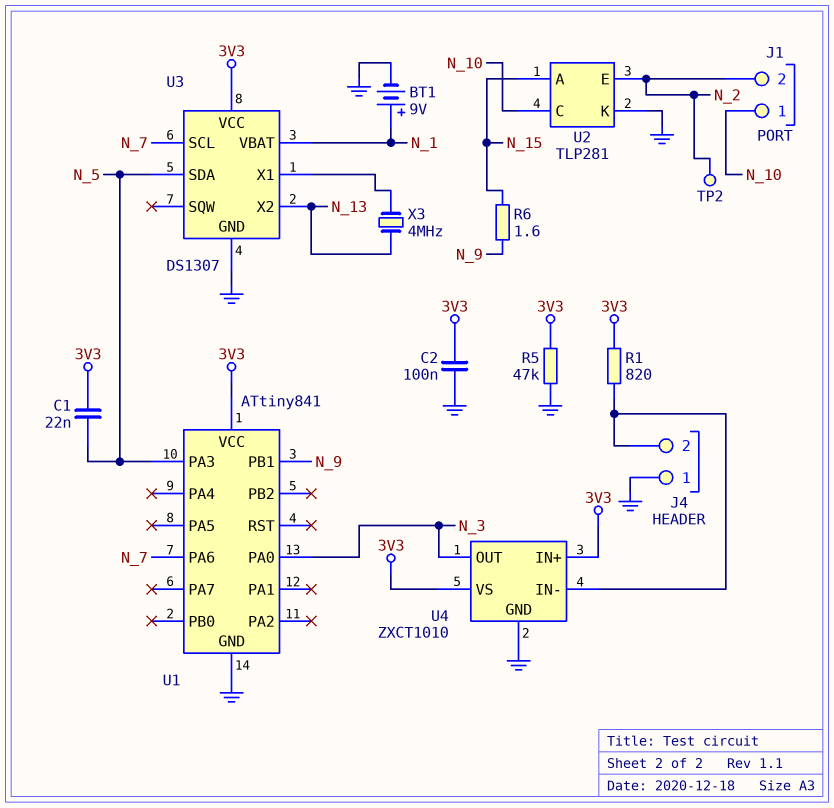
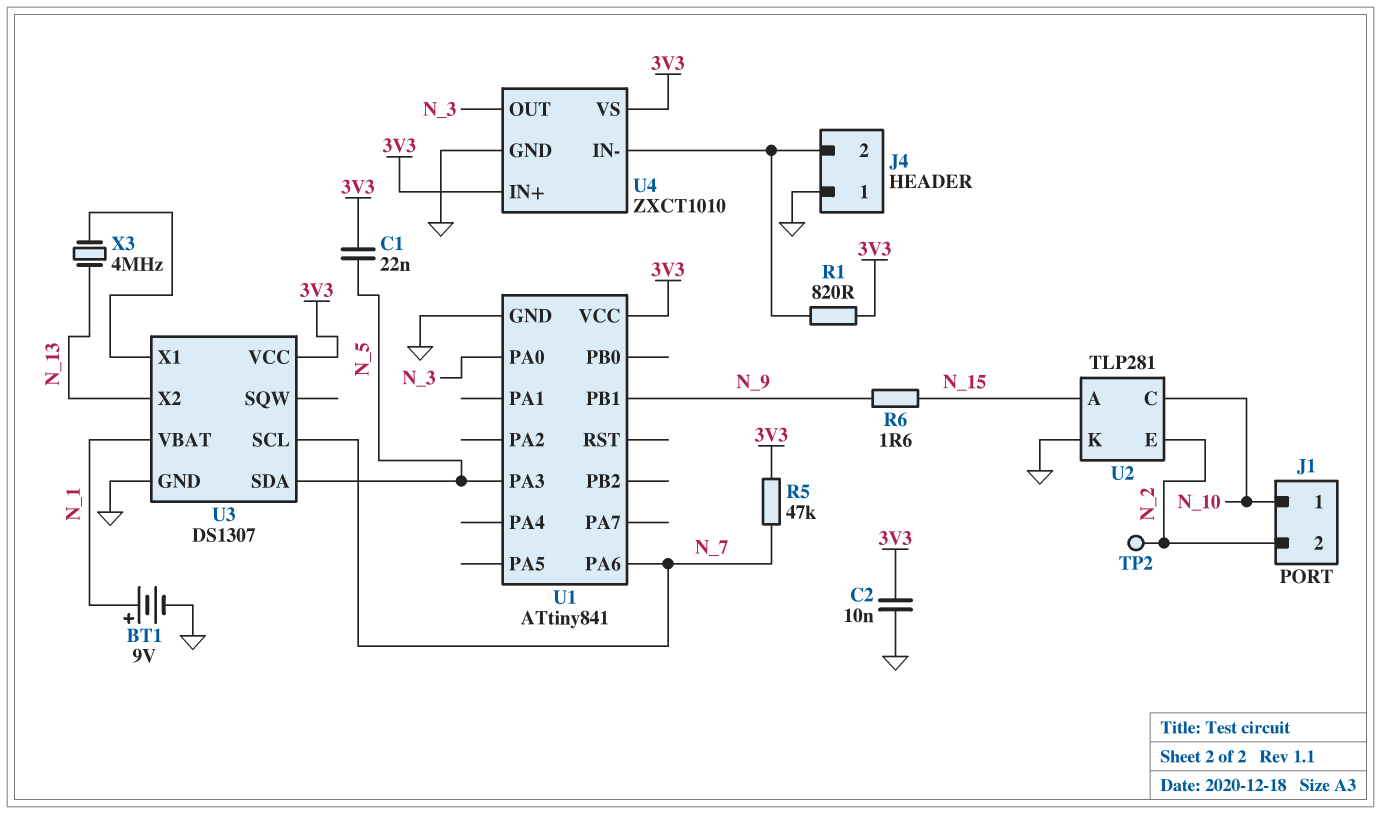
C2: 100nF (3V3, GND) -> 10nF (3V3, GND)
R5: 47k (3V3, GND) -> 47k (3V3, N_7)

